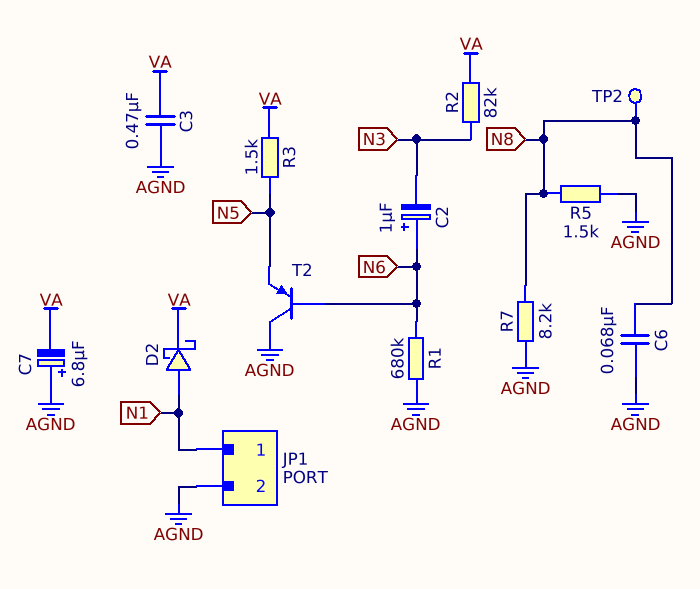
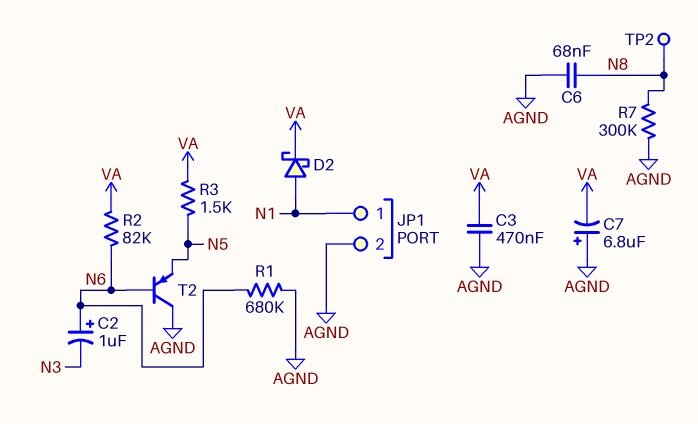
R2: 82k (N3, VA) -> 82k (N6, VA)
R5: 1.5k (AGND, N8) -> none
R7: 8.2k (AGND, N8) -> 300k (AGND, N8)

